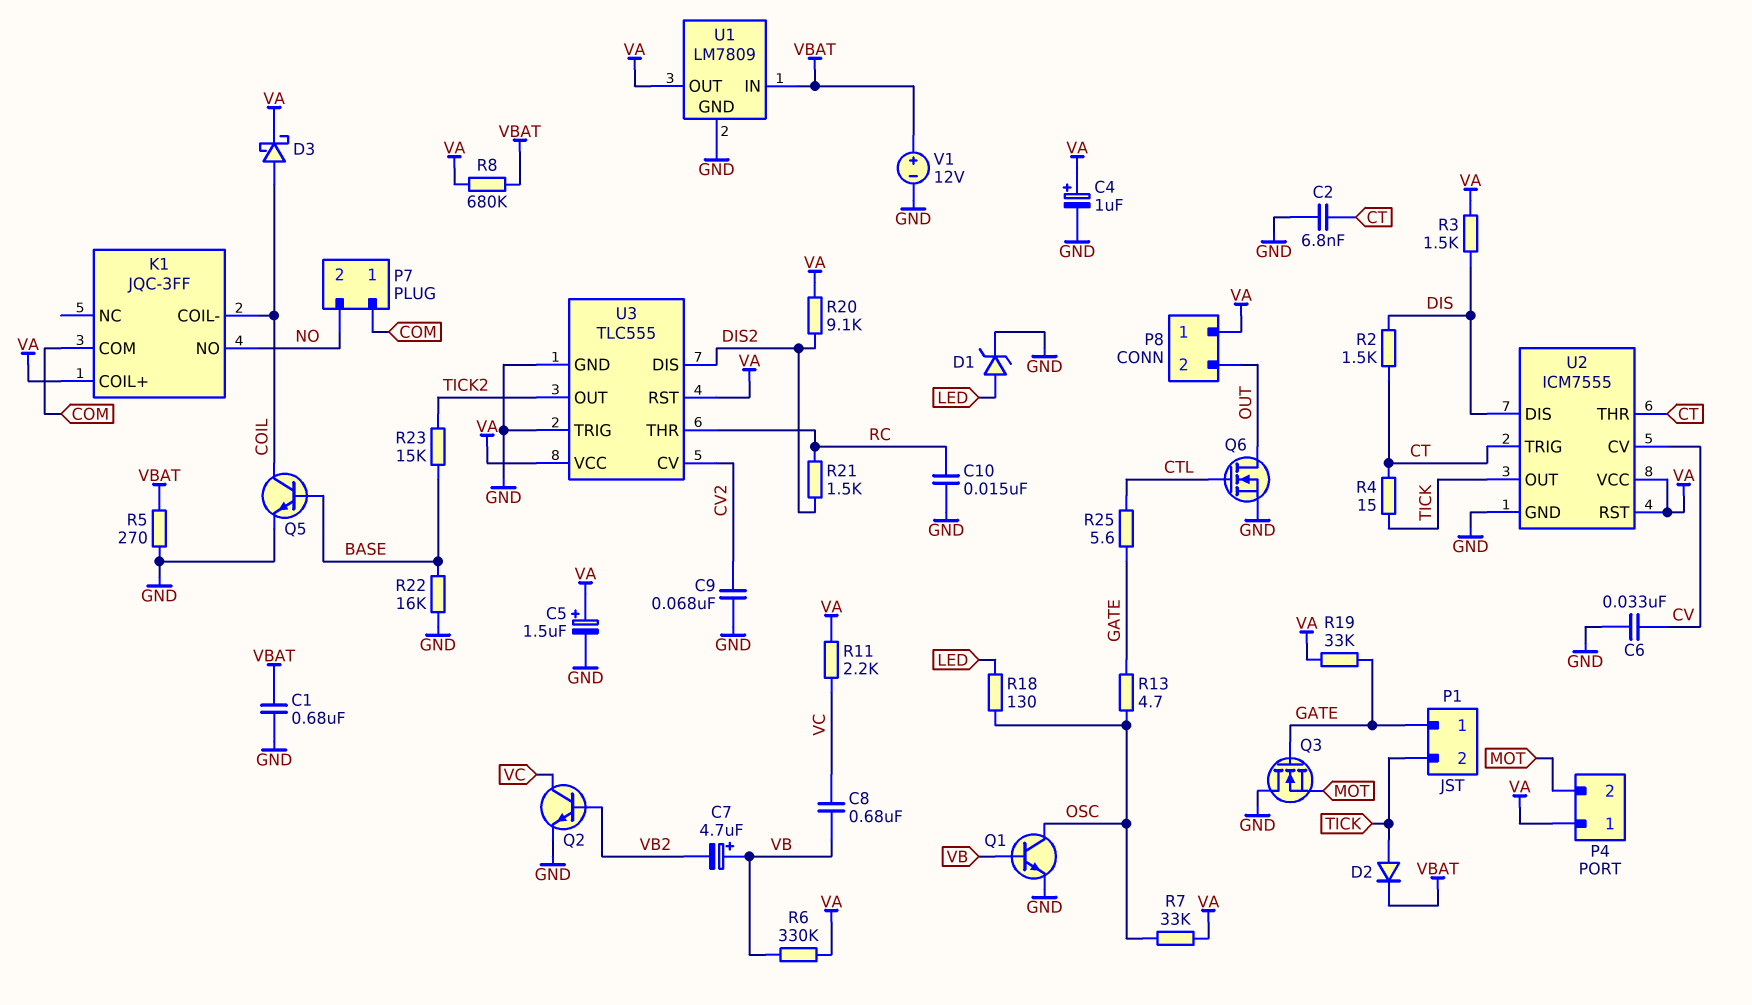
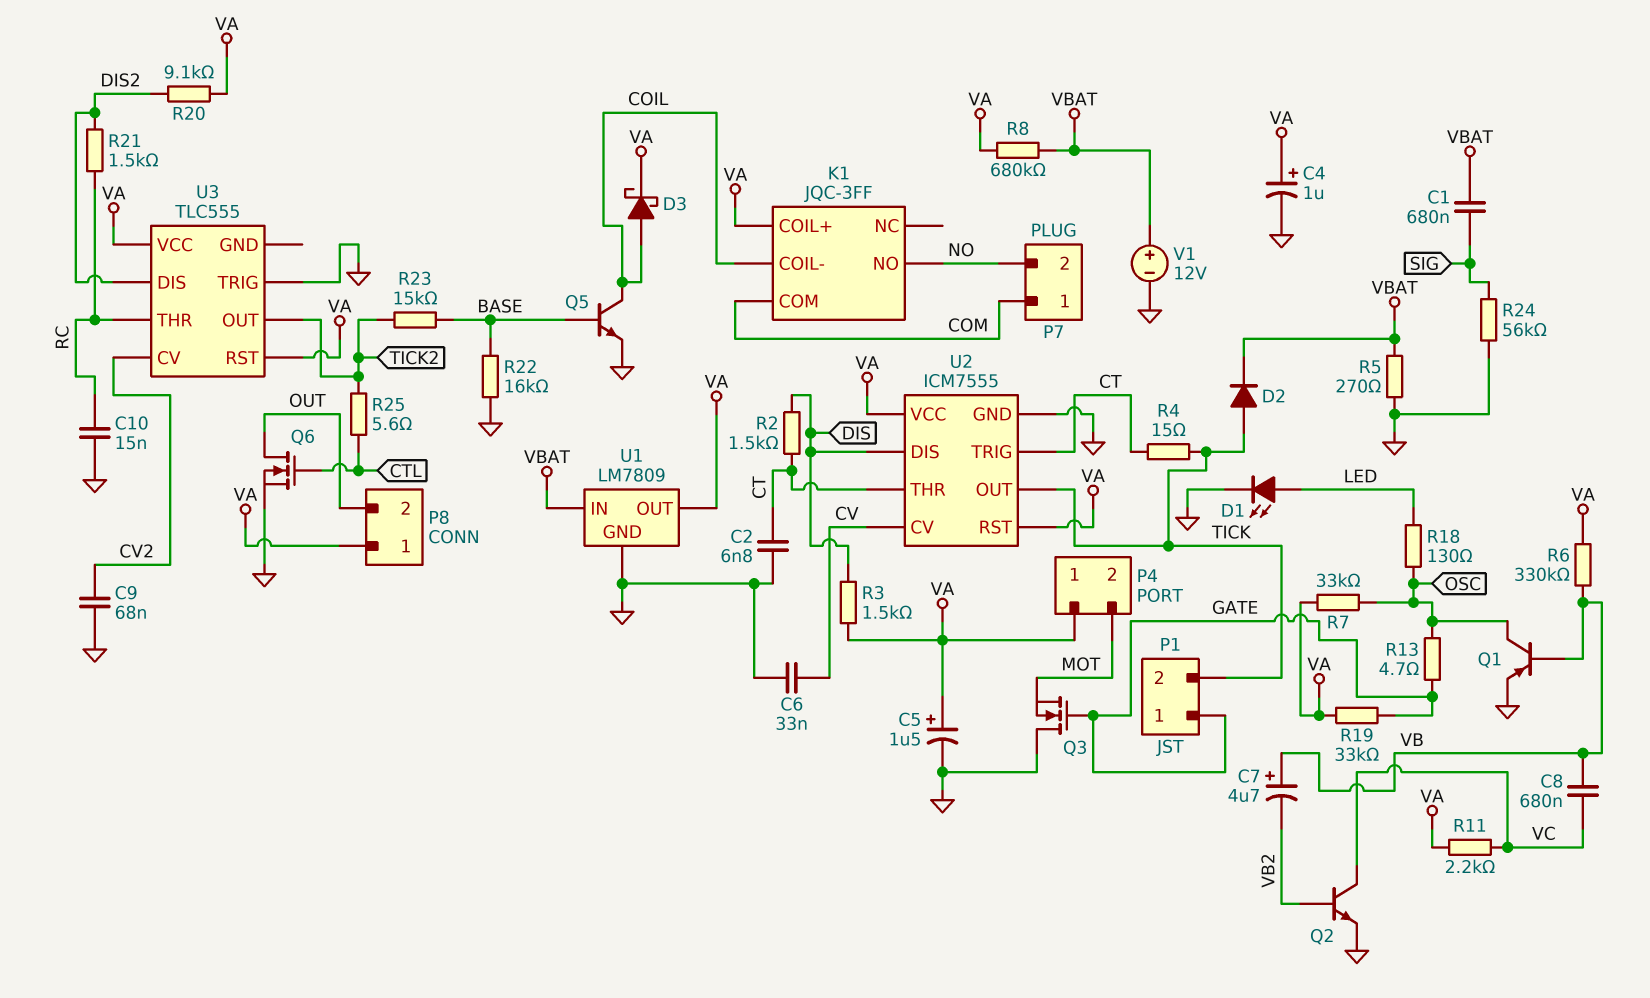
C1: 680nF (GND, VBAT) -> 680nF (SIG, VBAT)
D1: zener (A LED, K GND) -> LED (A LED, K GND)
Q1: NPN (B VB, C OSC, E GND) -> PNP (B VB, C OSC, E GND)
R24: none -> 56k (GND, SIG)
R25: 5.6 (CTL, GATE) -> 5.6 (CTL, TICK2)
U3 pin GND: GND -> none

